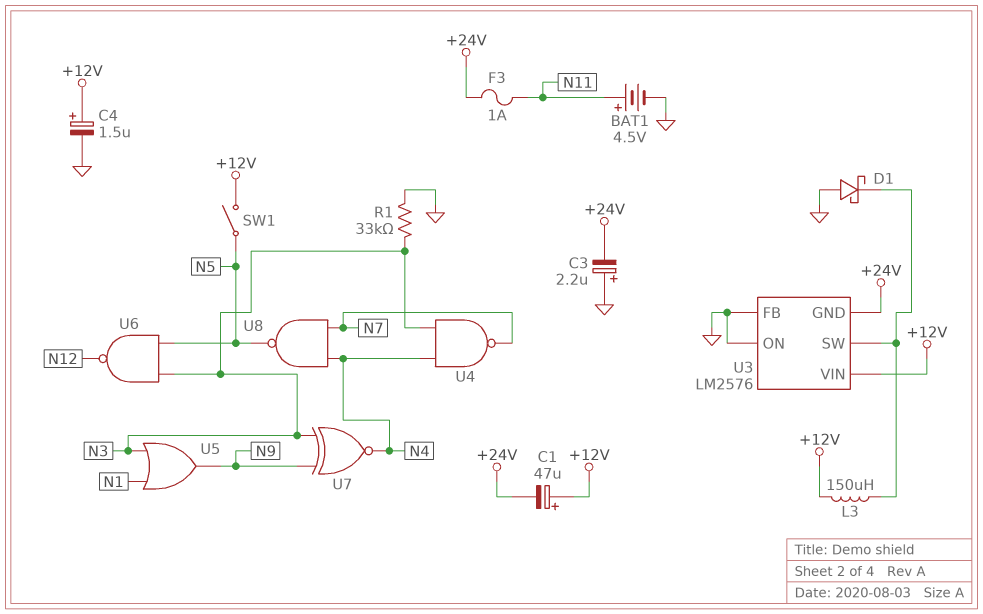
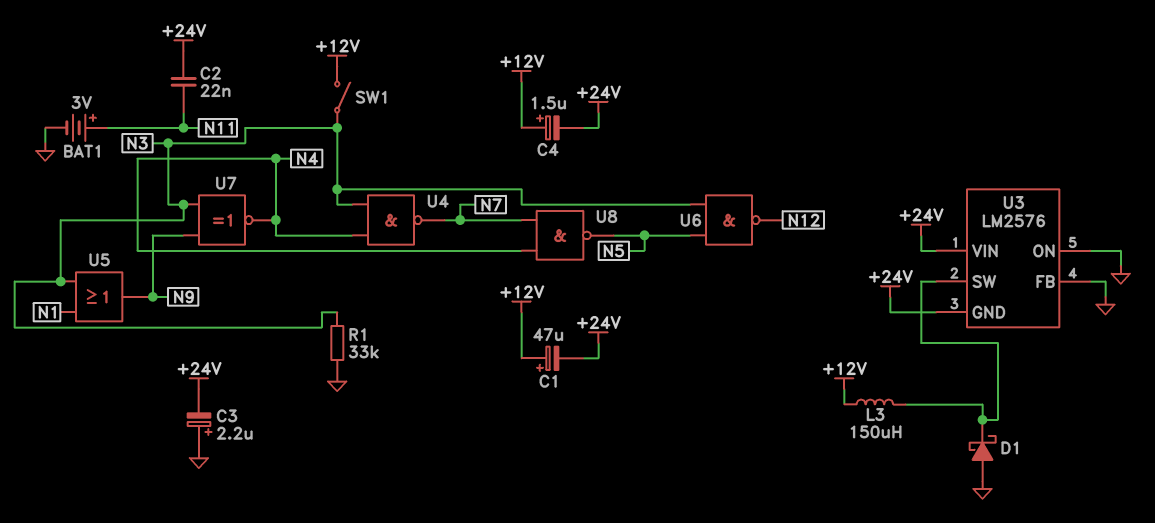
BAT1: 4.5V (plus N11, minus GND) -> 3V (plus N11, minus GND)
C2: none -> 22nF (+24V, N11)
C4: 1.5uF (plus +12V, minus GND) -> 1.5uF (plus +12V, minus +24V)
F3: 1A (+24V, N11) -> none
SW1: switch (+12V, N5) -> switch (+12V, N3)
U3 pin VIN: +12V -> +24V

